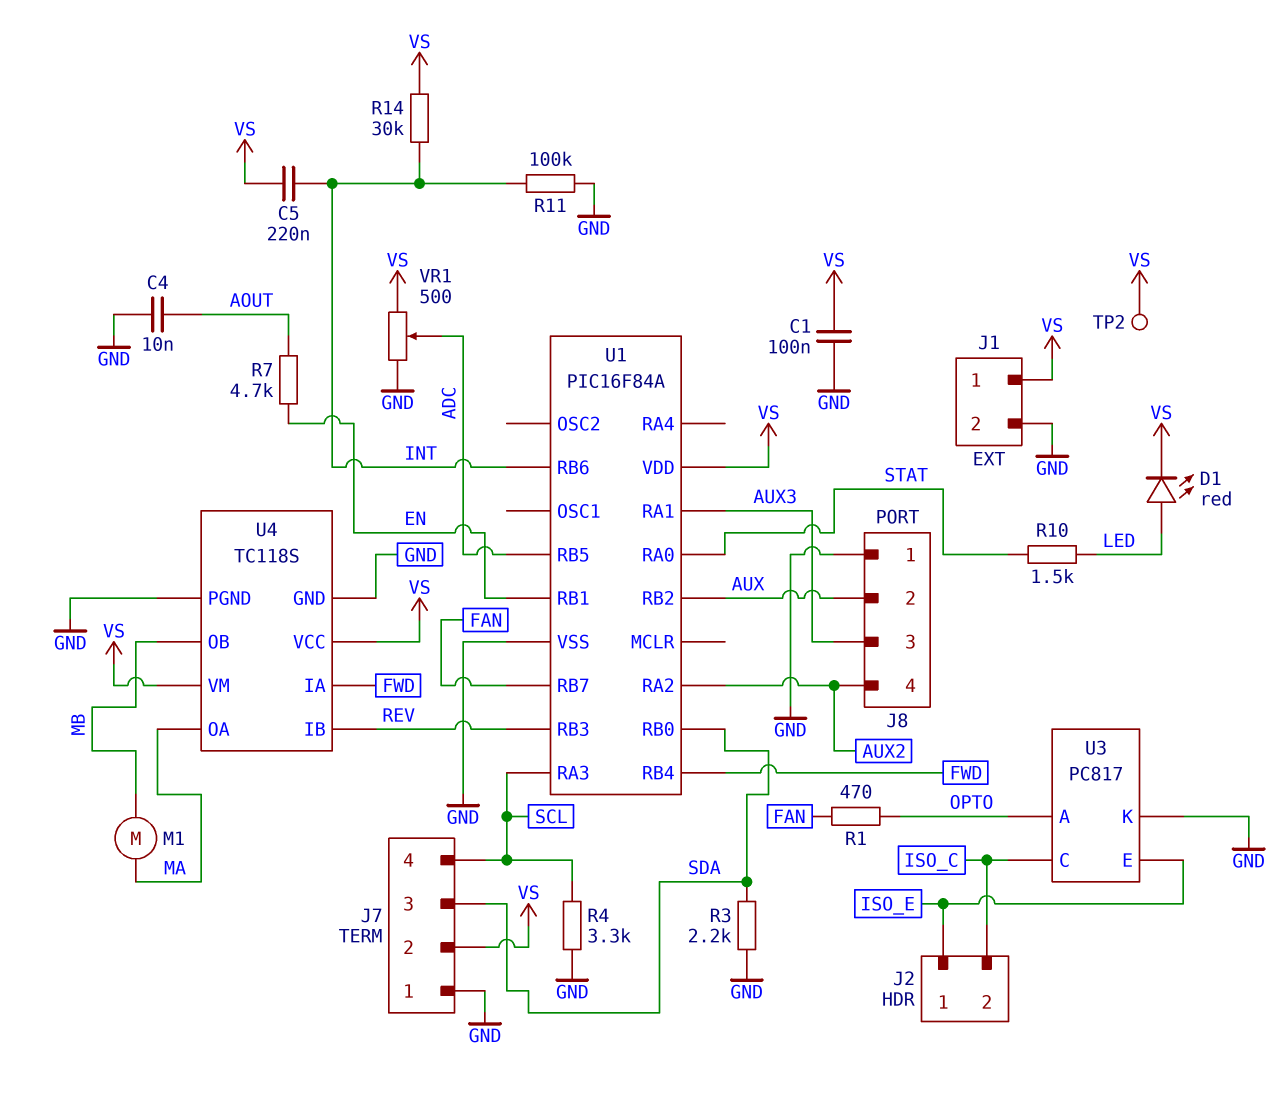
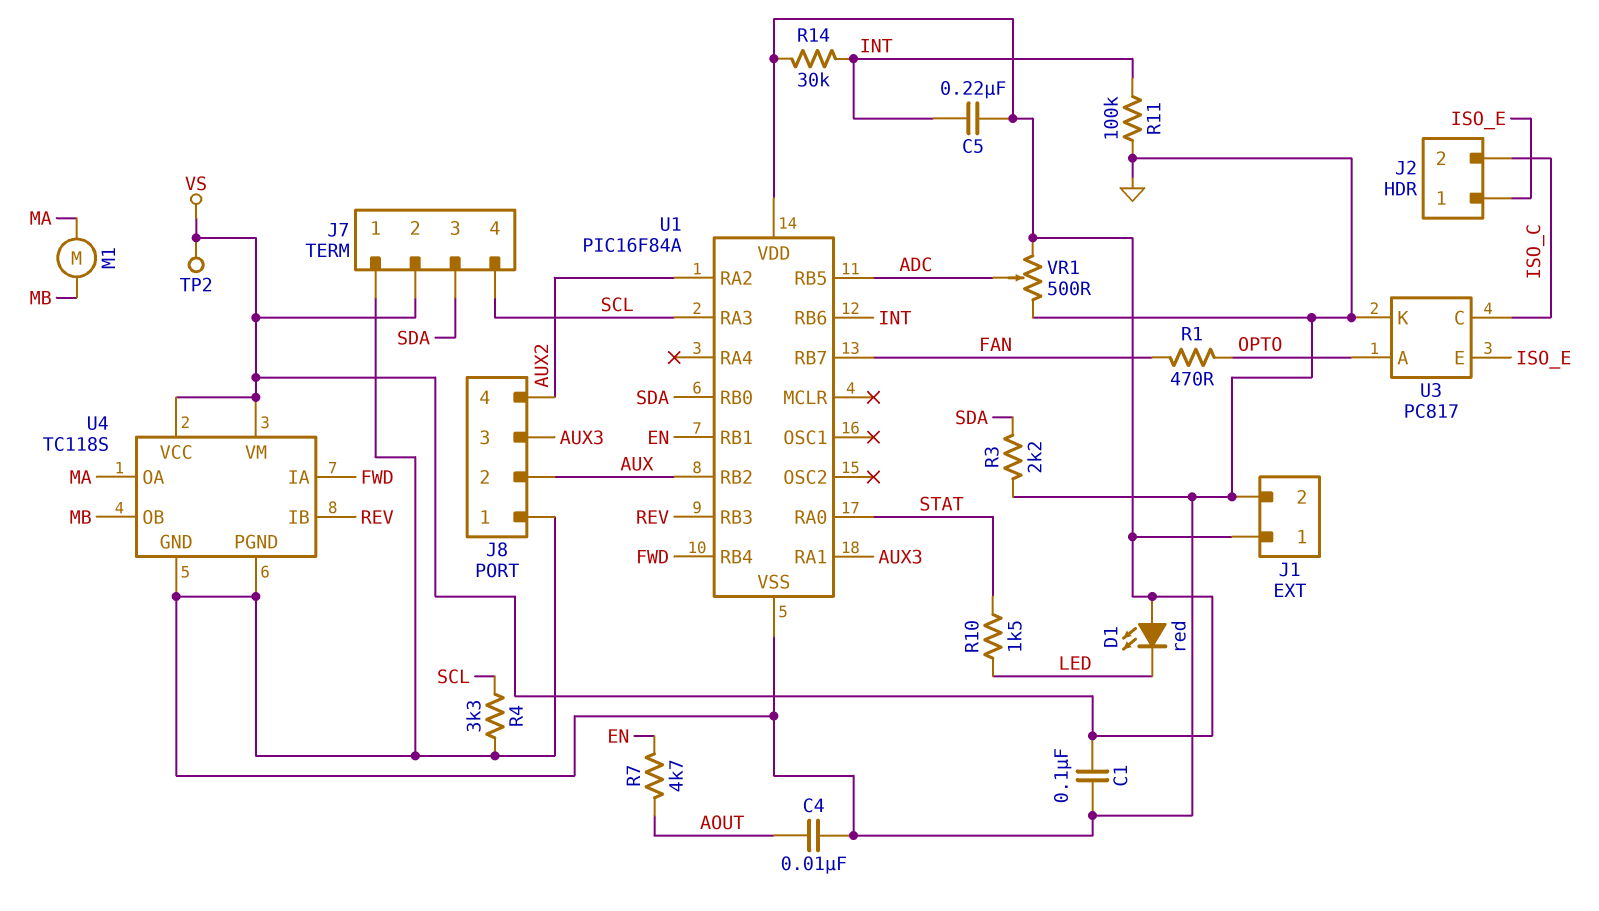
D1: LED red (A LED, K VS) -> LED red (A VS, K LED)

